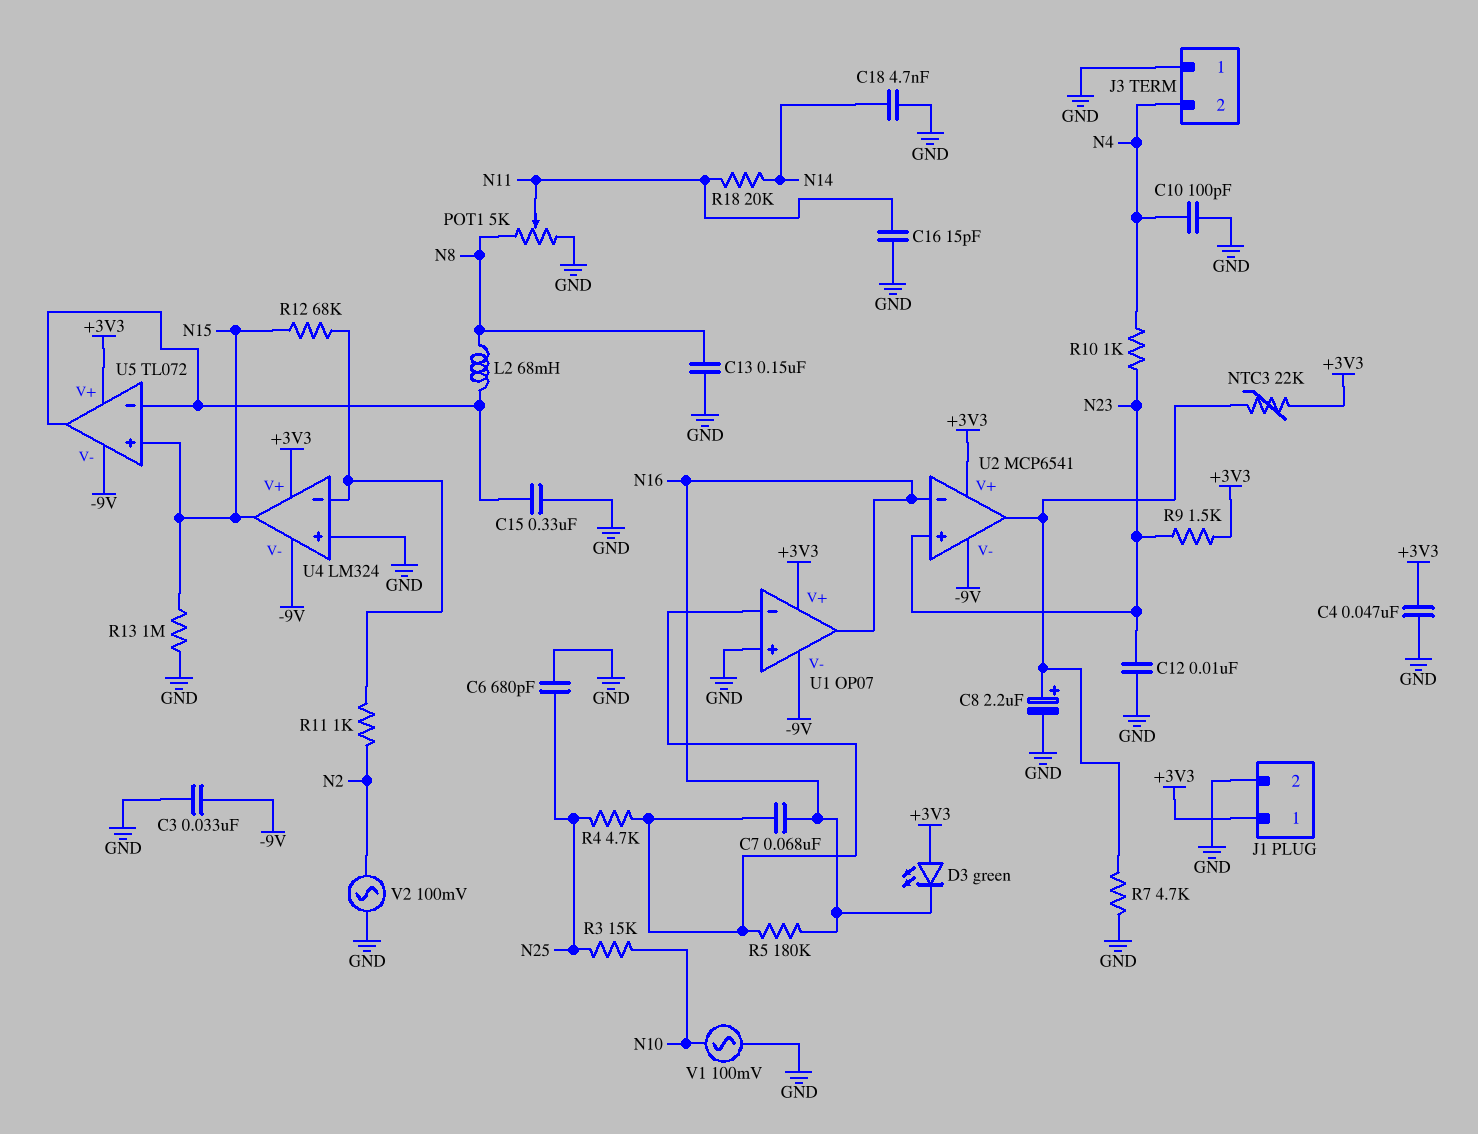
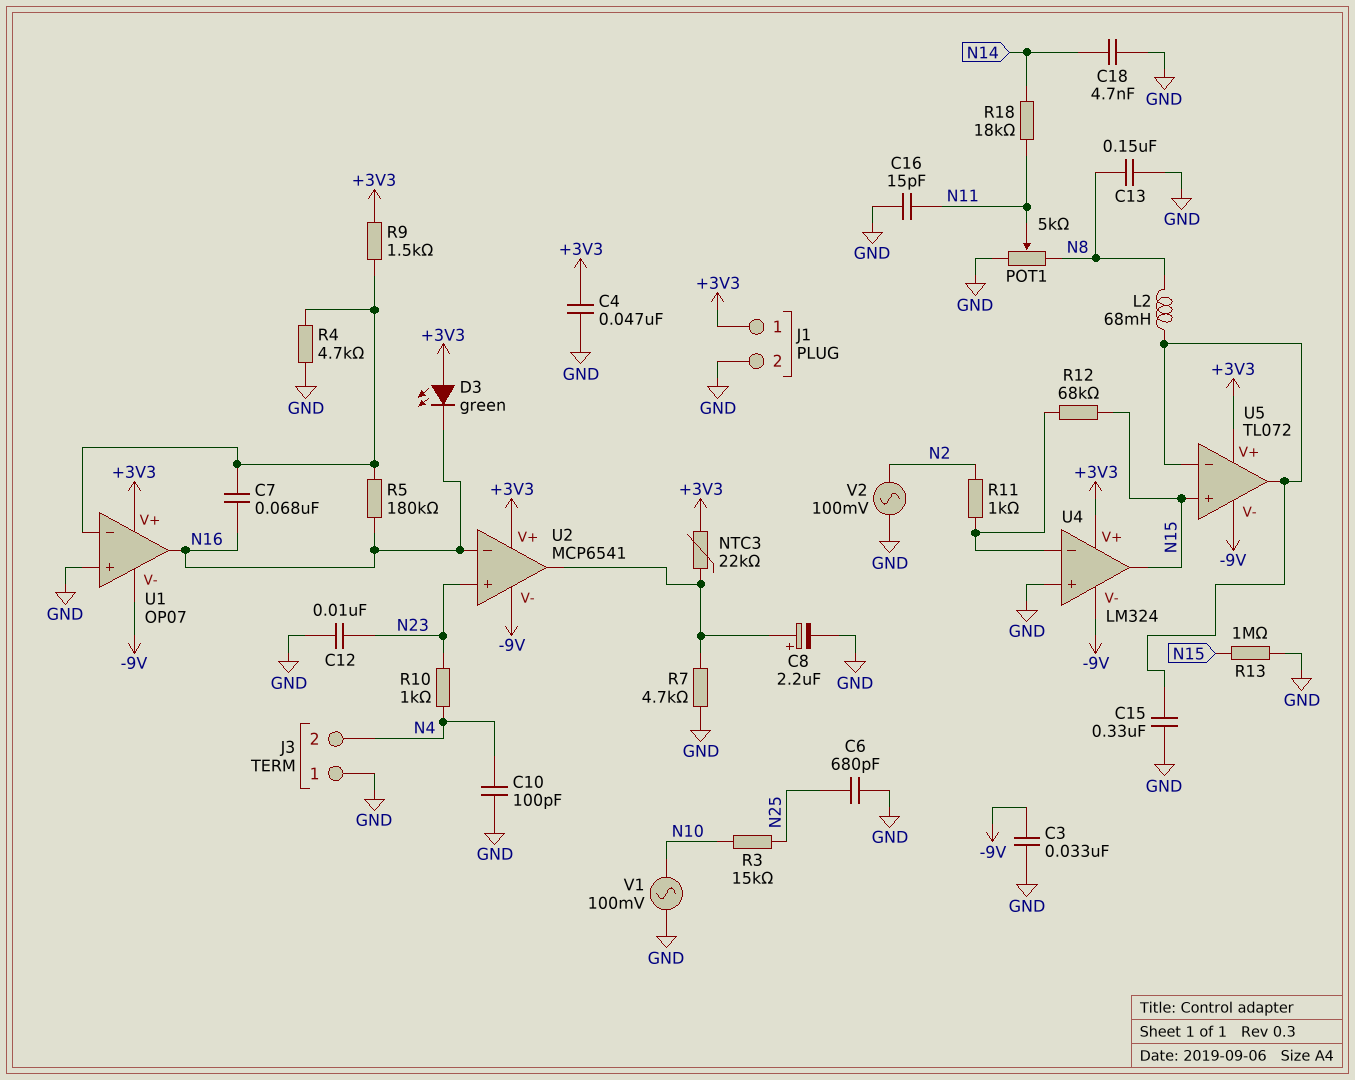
R4: 4.7k (N25, U1/in-) -> 4.7k (GND, U1/in-)
R9: 1.5k (+3V3, N23) -> 1.5k (+3V3, U1/in-)
R18: 20k (N11, N14) -> 18k (N11, N14)

